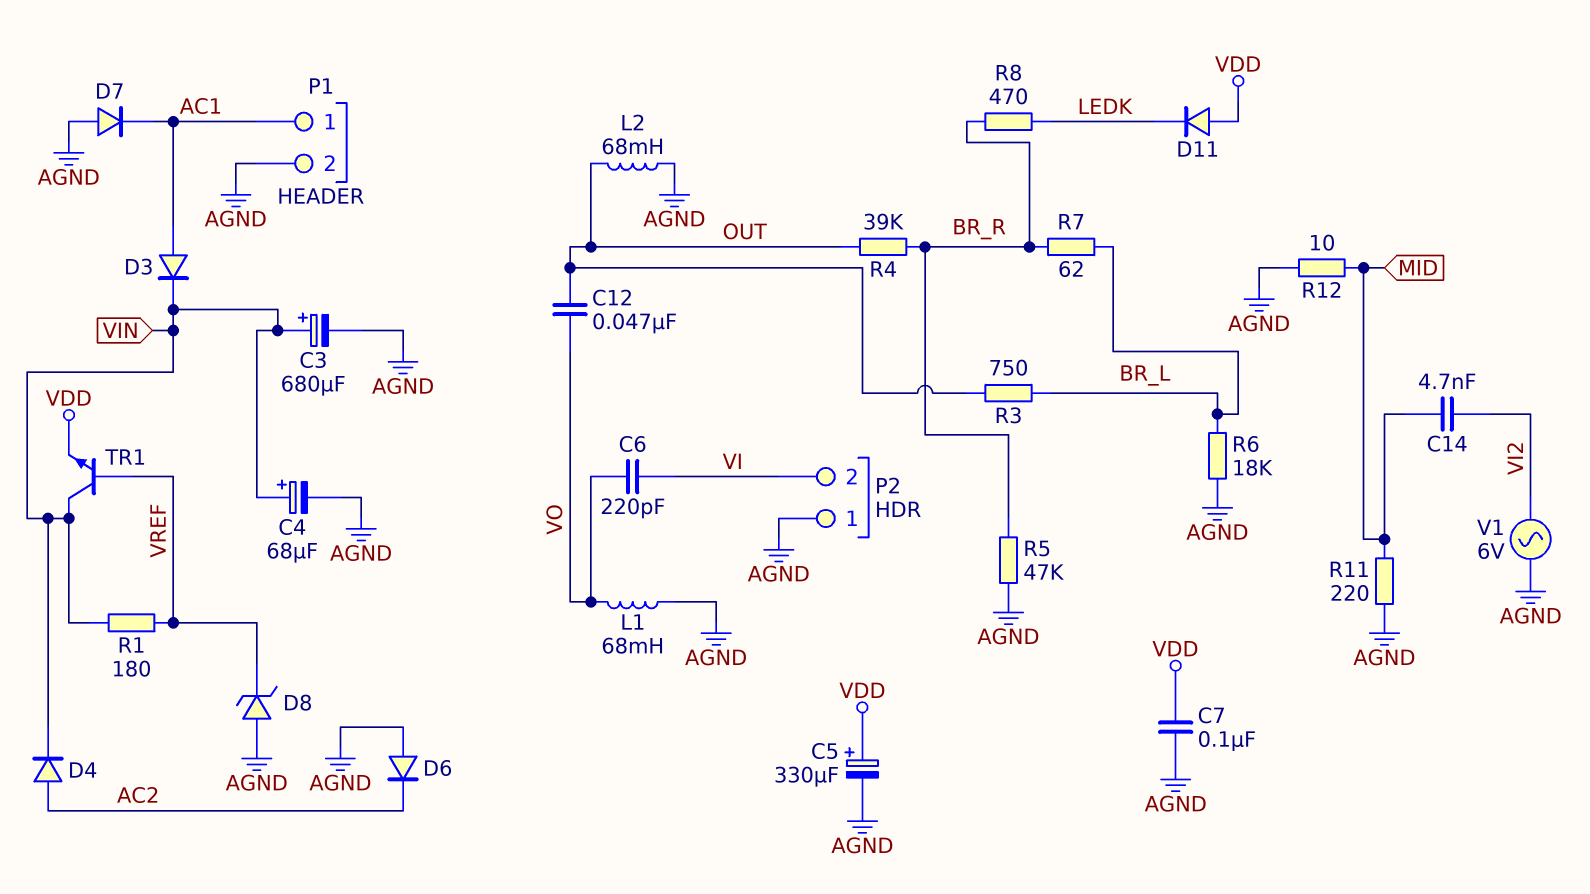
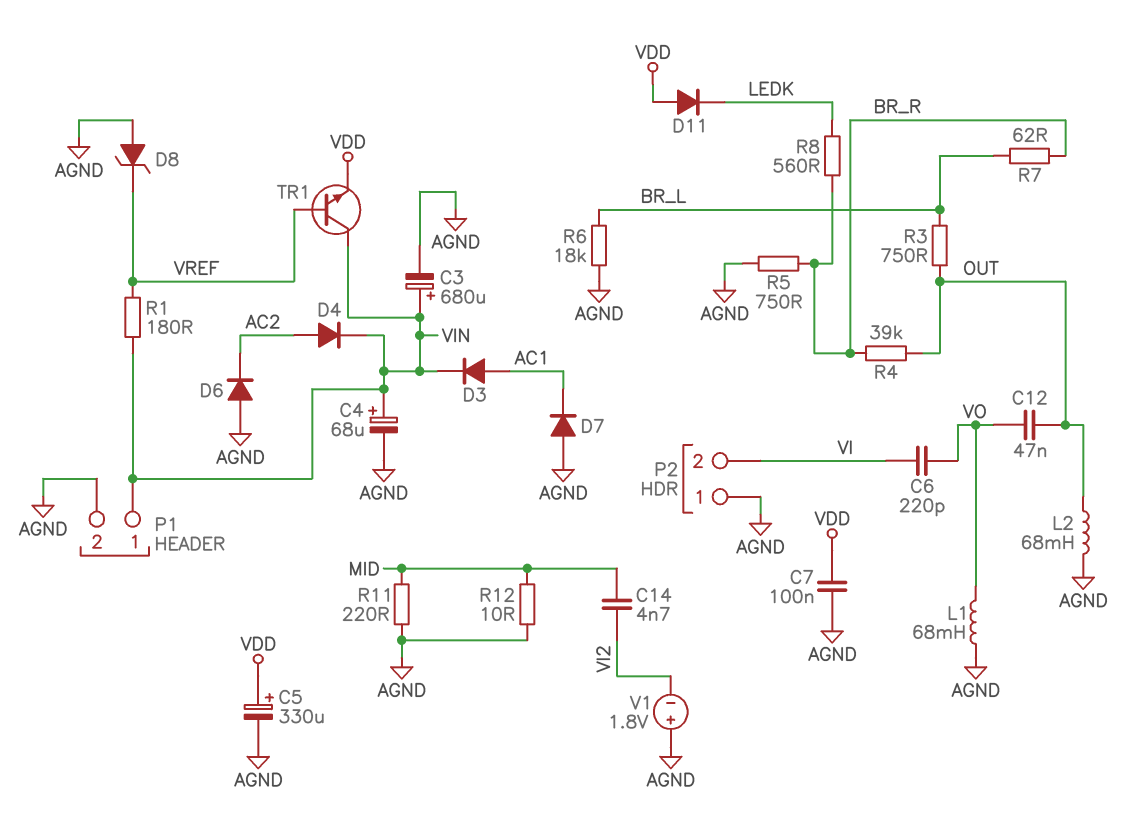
P1 pin 1: AC1 -> VIN
R5: 47k (AGND, BR_R) -> 750 (AGND, BR_R)
R8: 470 (BR_R, LEDK) -> 560 (BR_R, LEDK)
V1: AC 6V (AGND, VI2) -> 1.8V (plus AGND, minus VI2)

